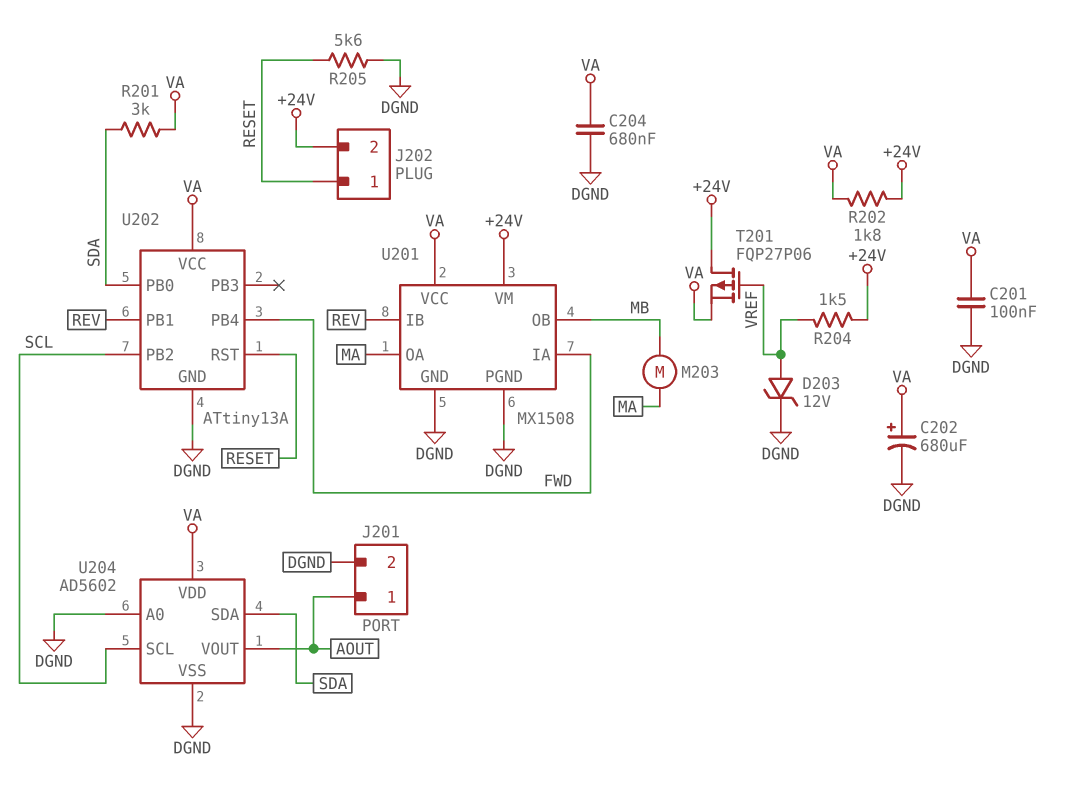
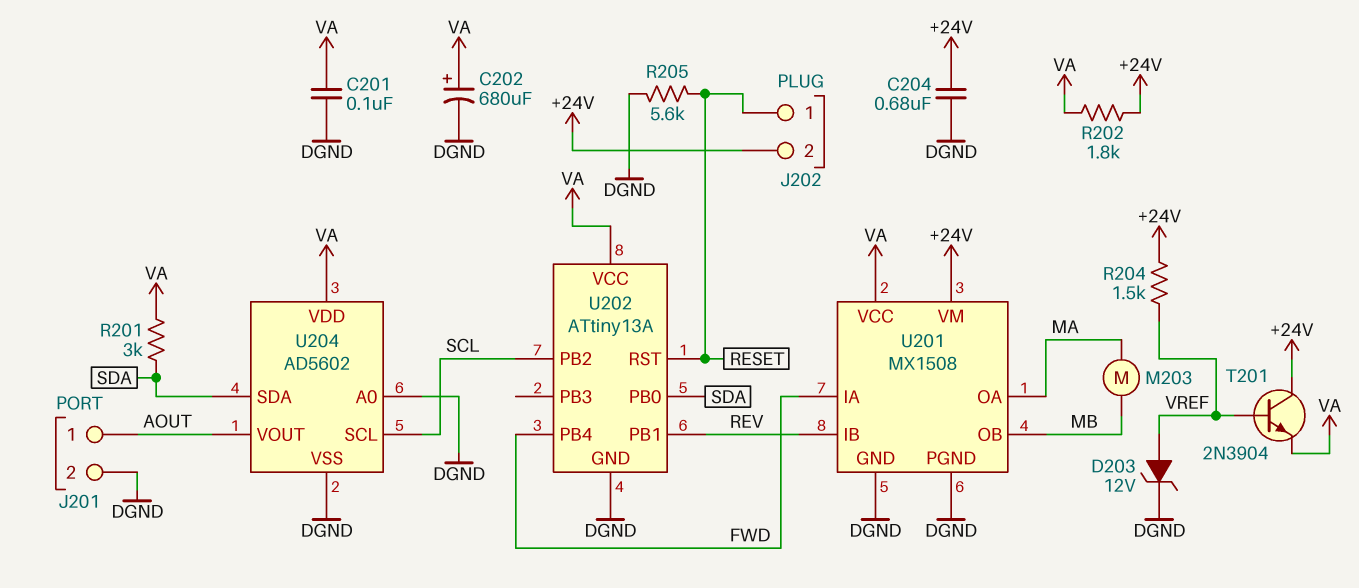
C204: 680nF (DGND, VA) -> 680nF (+24V, DGND)
T201: PMOS FQP27P06 (G VREF, D +24V, S VA) -> NPN 2N3904 (B VREF, C +24V, E VA)

